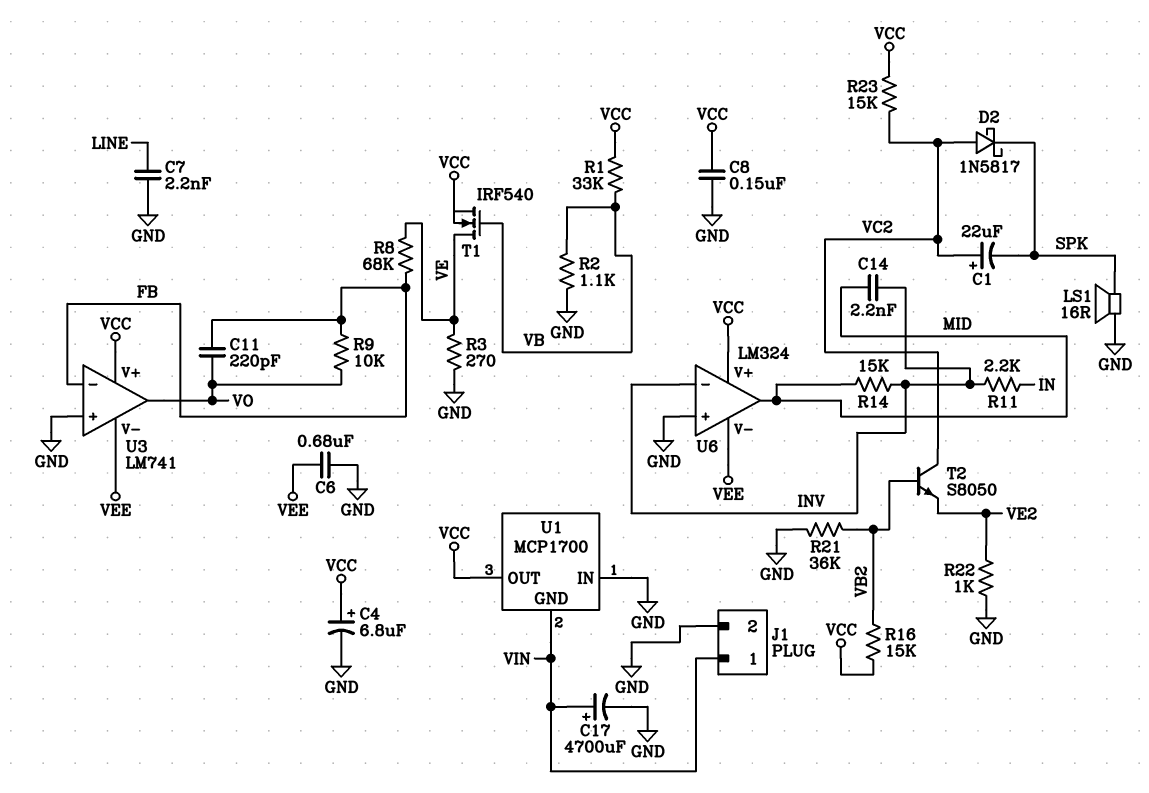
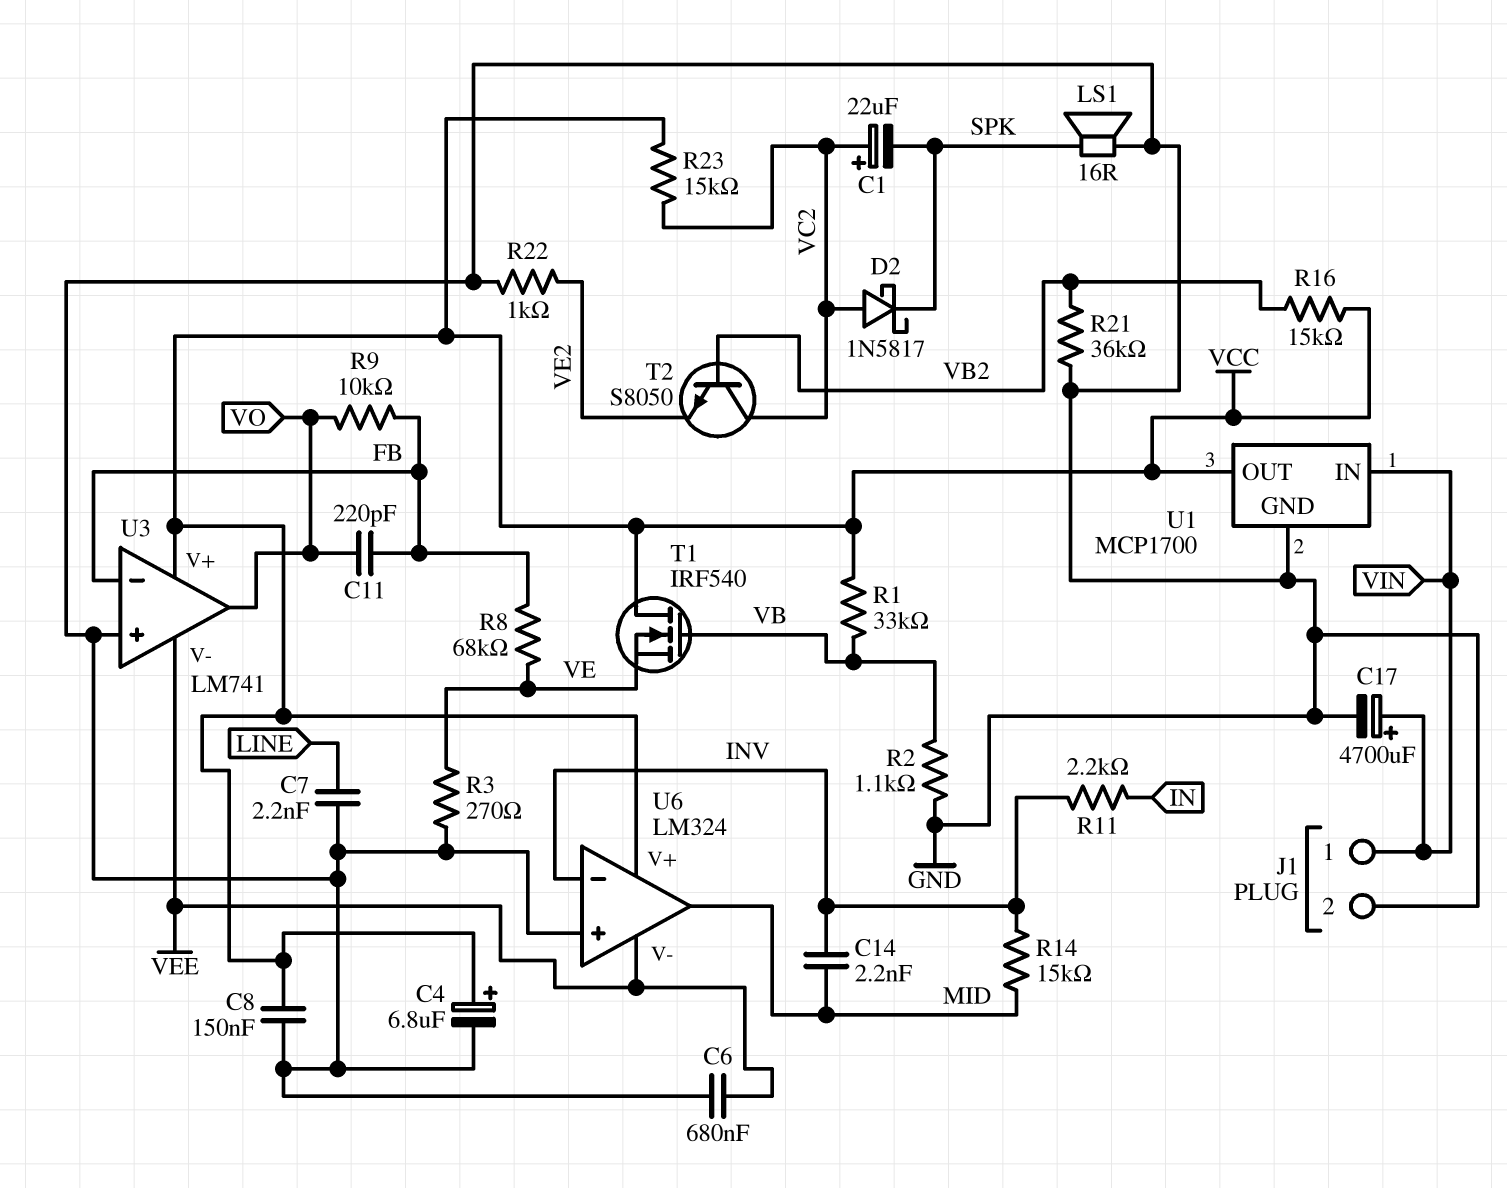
T1: NMOS IRF540 (G VB, D VE, S VCC) -> NMOS IRF540 (G VB, D VCC, S VE)
U1 pin GND: VIN -> GND
U1 pin IN: GND -> VIN

